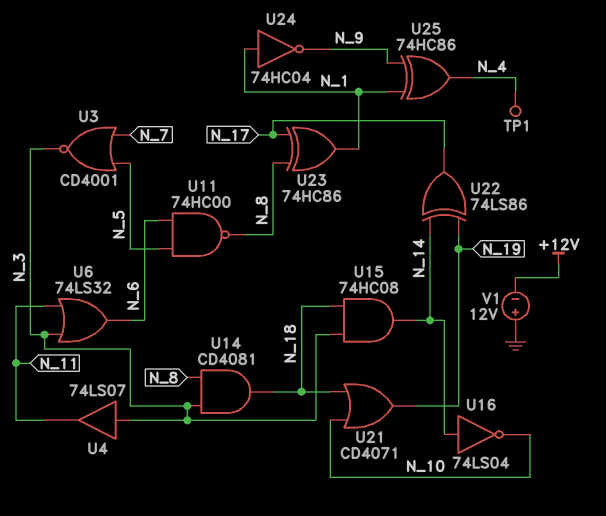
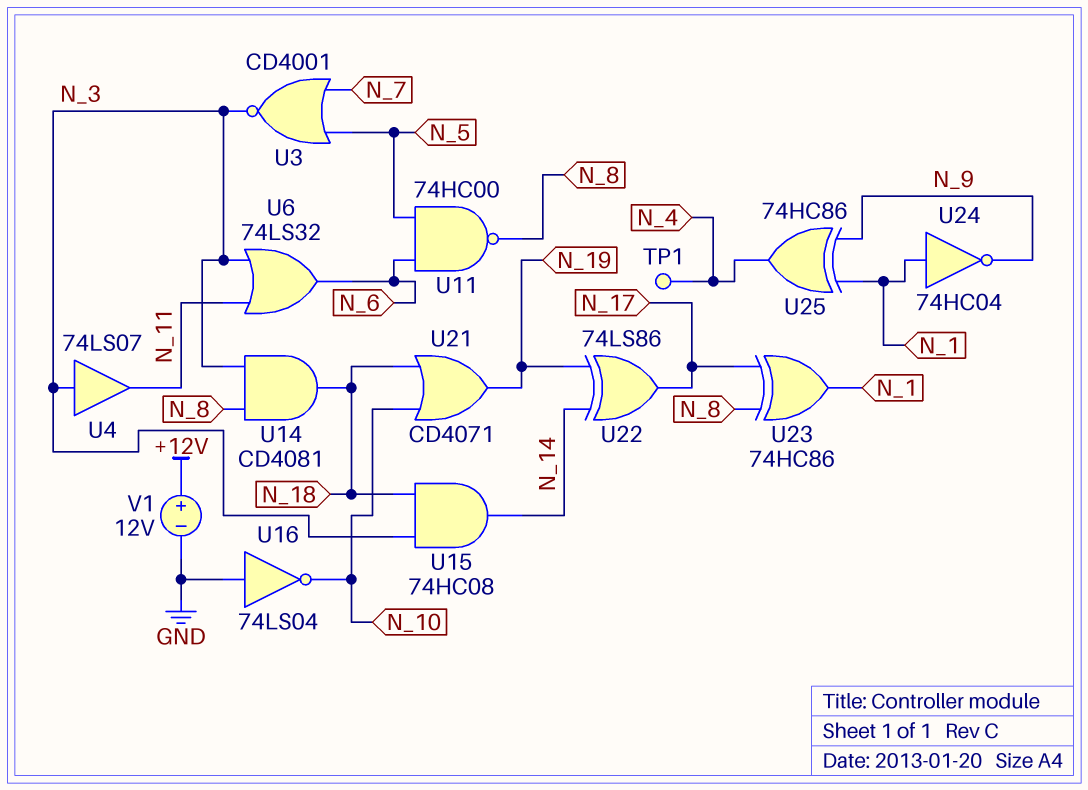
U16: NOT 74LS04 (in N_14, out N_10) -> NOT 74LS04 (in GND, out N_10)
V1: 12V (plus GND, minus +12V) -> 12V (plus +12V, minus GND)

